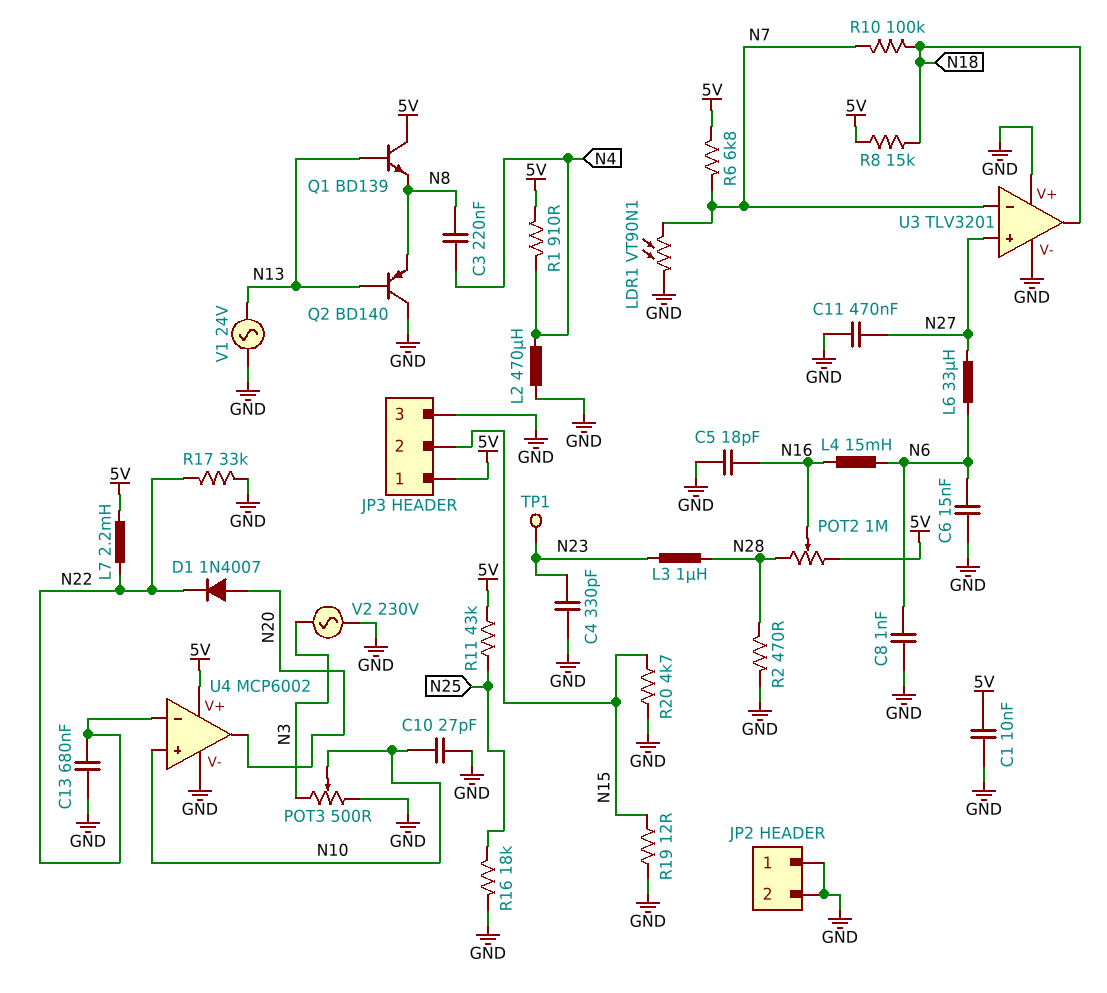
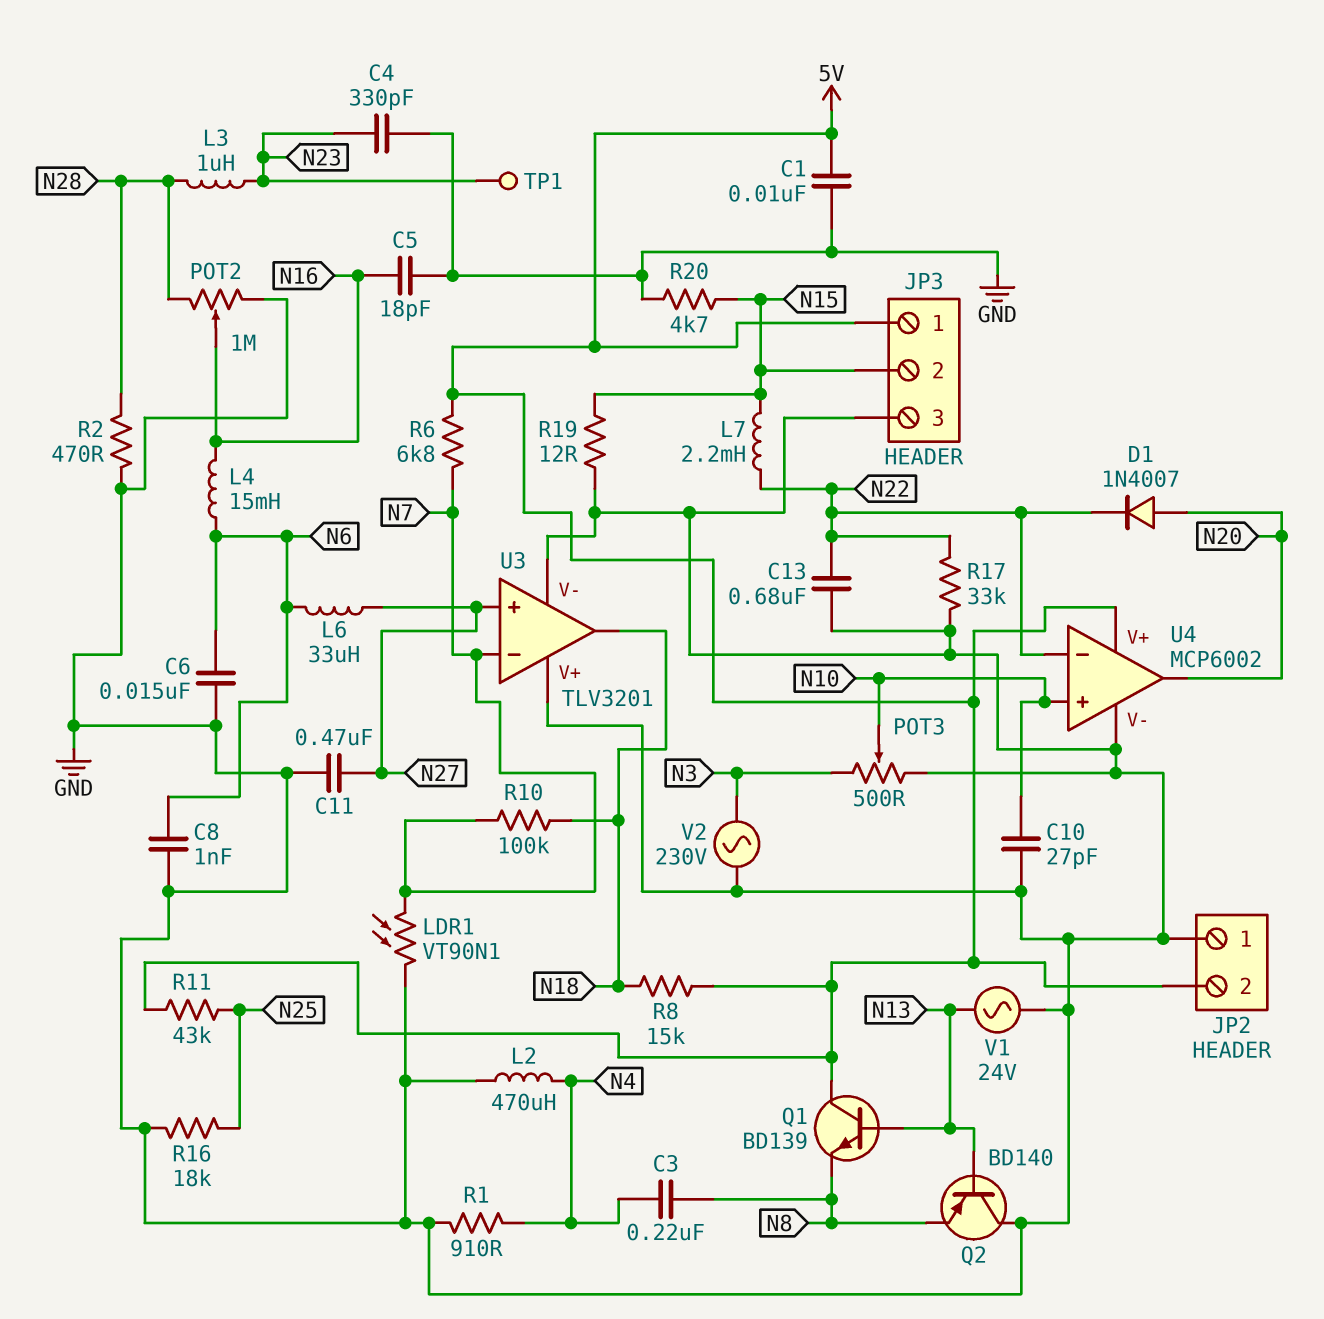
JP2 pin 2: GND -> 5V
L7: 2.2mH (5V, N22) -> 2.2mH (N15, N22)
POT2: 1M (5V, N28, wiper N16) -> 1M (GND, N28, wiper N16)
R1: 910 (5V, N4) -> 910 (GND, N4)

